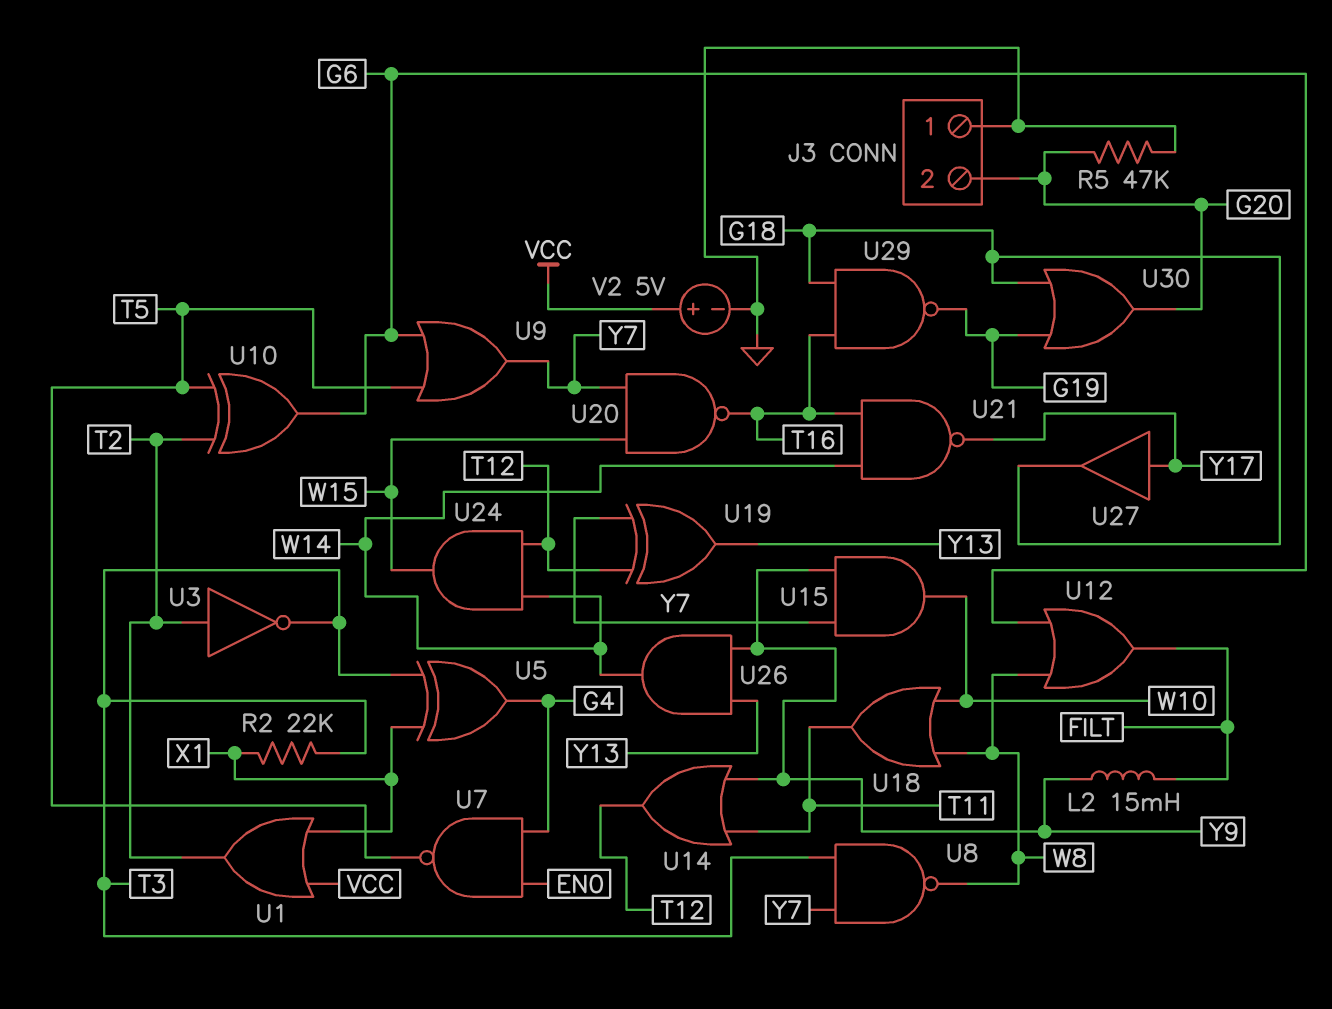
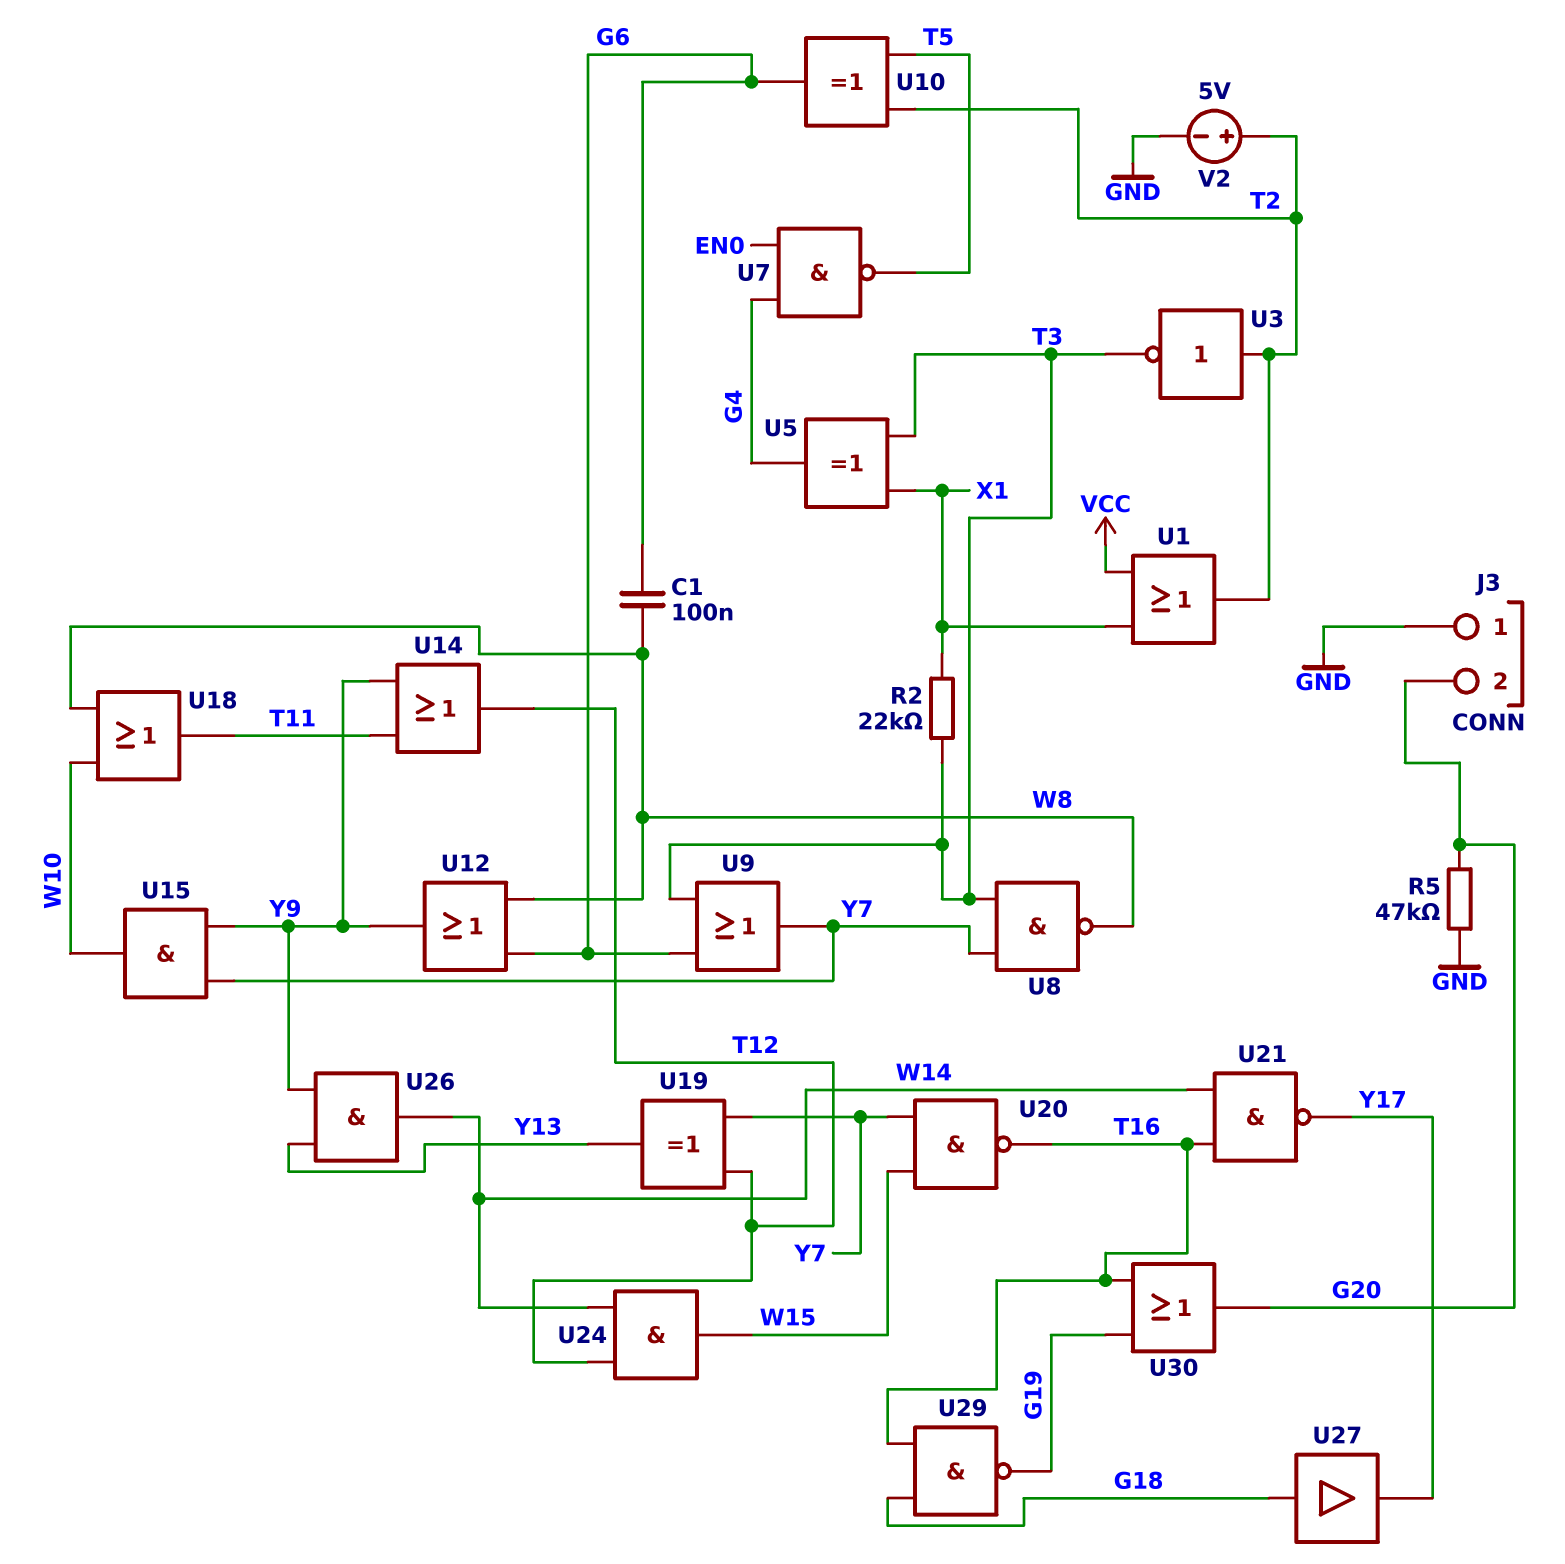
C1: none -> 100nF (G6, W8)
L2: 15mH (FILT, Y9) -> none
U9: OR (in G6, in T5, out Y7) -> OR (in G6, in T3, out Y7)
U12: OR (in G6, in W8, out FILT) -> OR (in G6, in W8, out Y9)
U27: buffer (in Y17, out G18) -> buffer (in G18, out Y17)
U30: OR (in G18, in G19, out G20) -> OR (in G19, in T16, out G20)
V2: 5V (plus VCC, minus GND) -> 5V (plus T2, minus GND)

